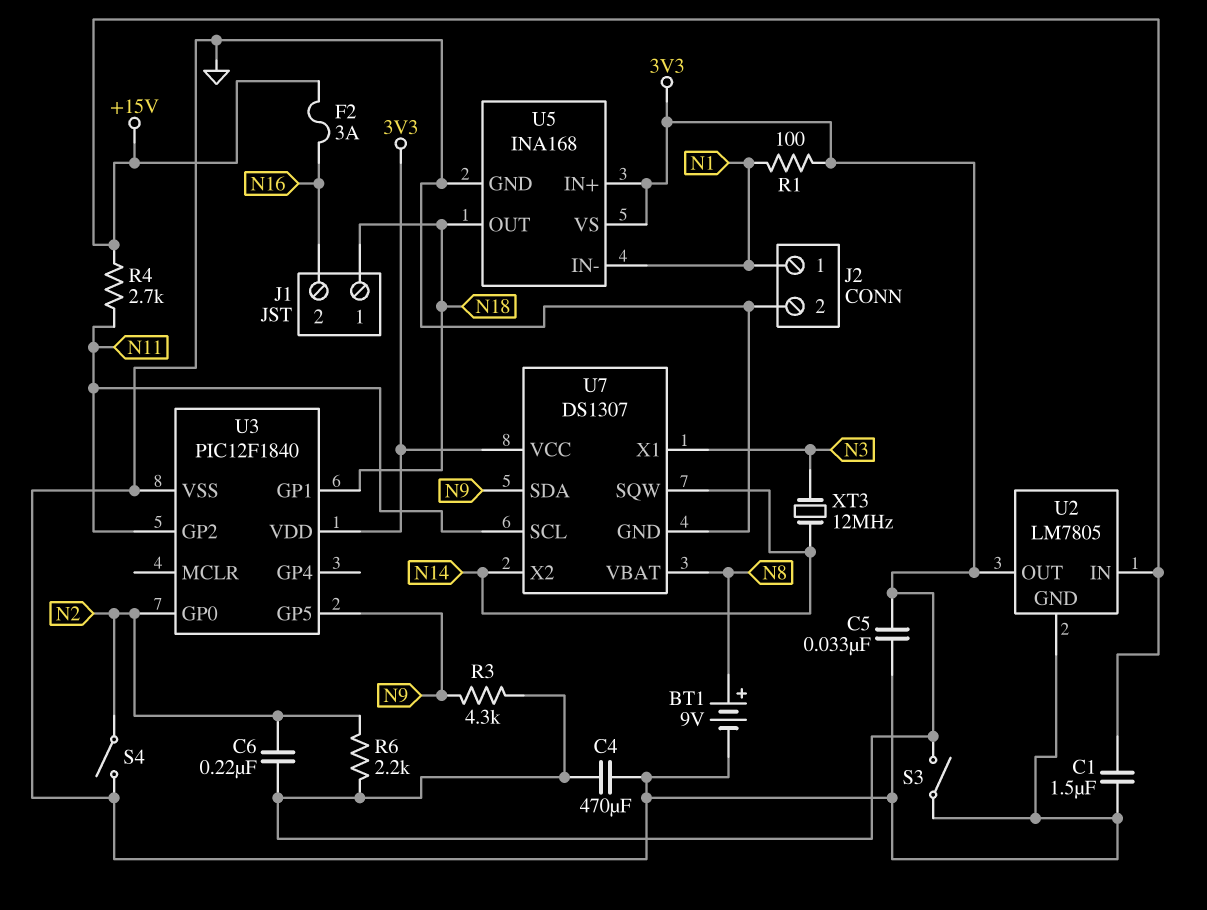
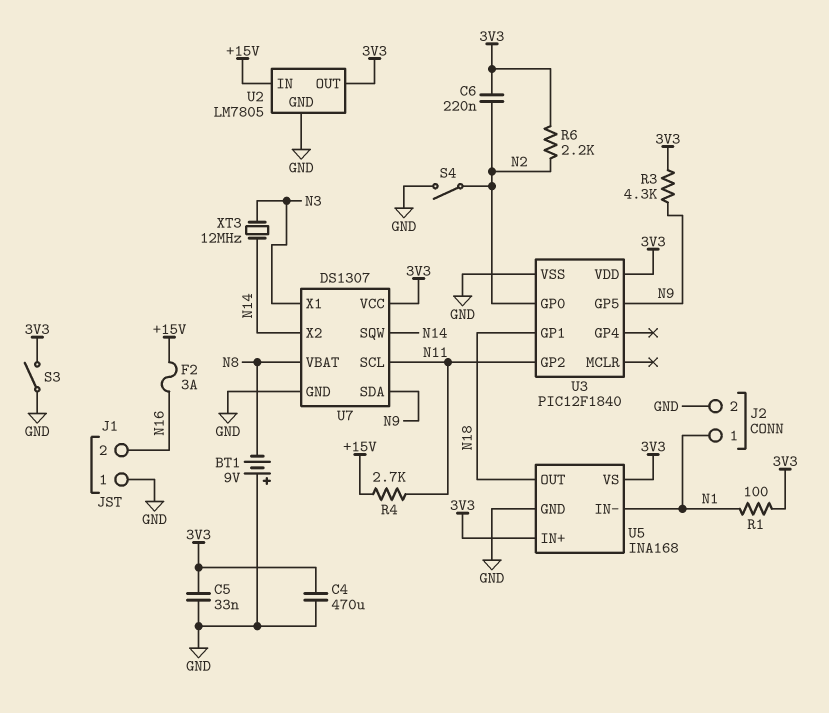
BT1: 9V (plus N8, minus GND) -> 9V (plus GND, minus N8)
C1: 1.5uF (+15V, GND) -> none
J1 pin 1: N18 -> GND

